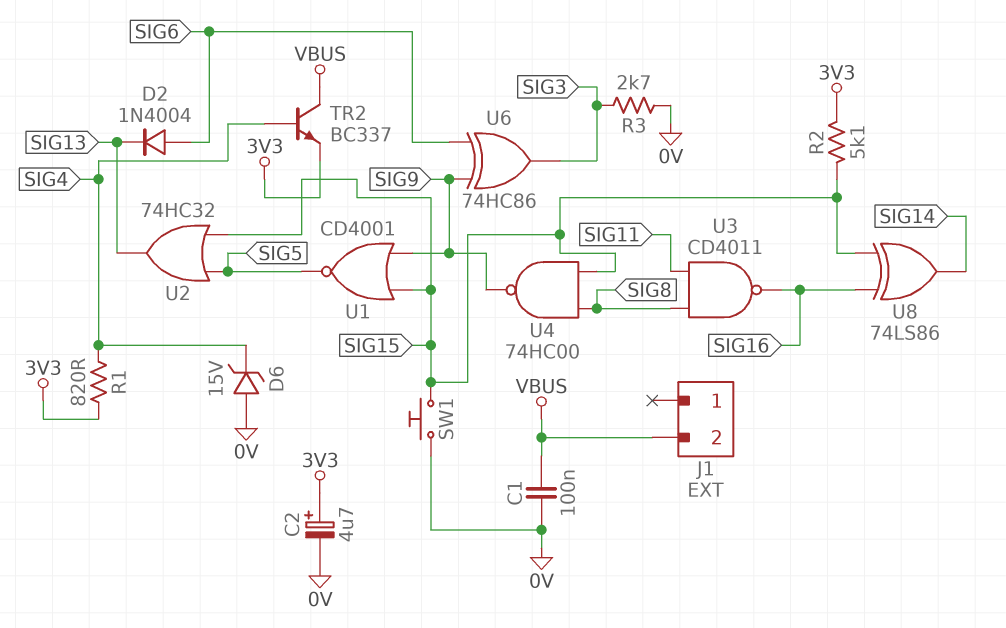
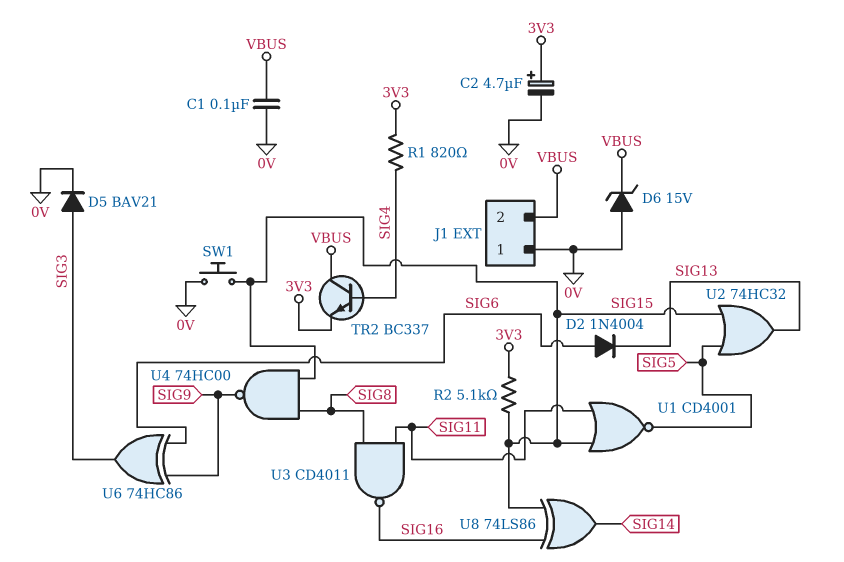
D5: none -> diode BAV21 (A SIG3, K 0V)
D6: zener 15V (A 0V, K SIG4) -> zener 15V (A 0V, K VBUS)
J1 pin 1: none -> 0V
R3: 2.7k (0V, SIG3) -> none
U1: NOR CD4001 (in SIG9, in SIG15, out SIG5) -> NOR CD4001 (in SIG11, in SIG15, out SIG5)

